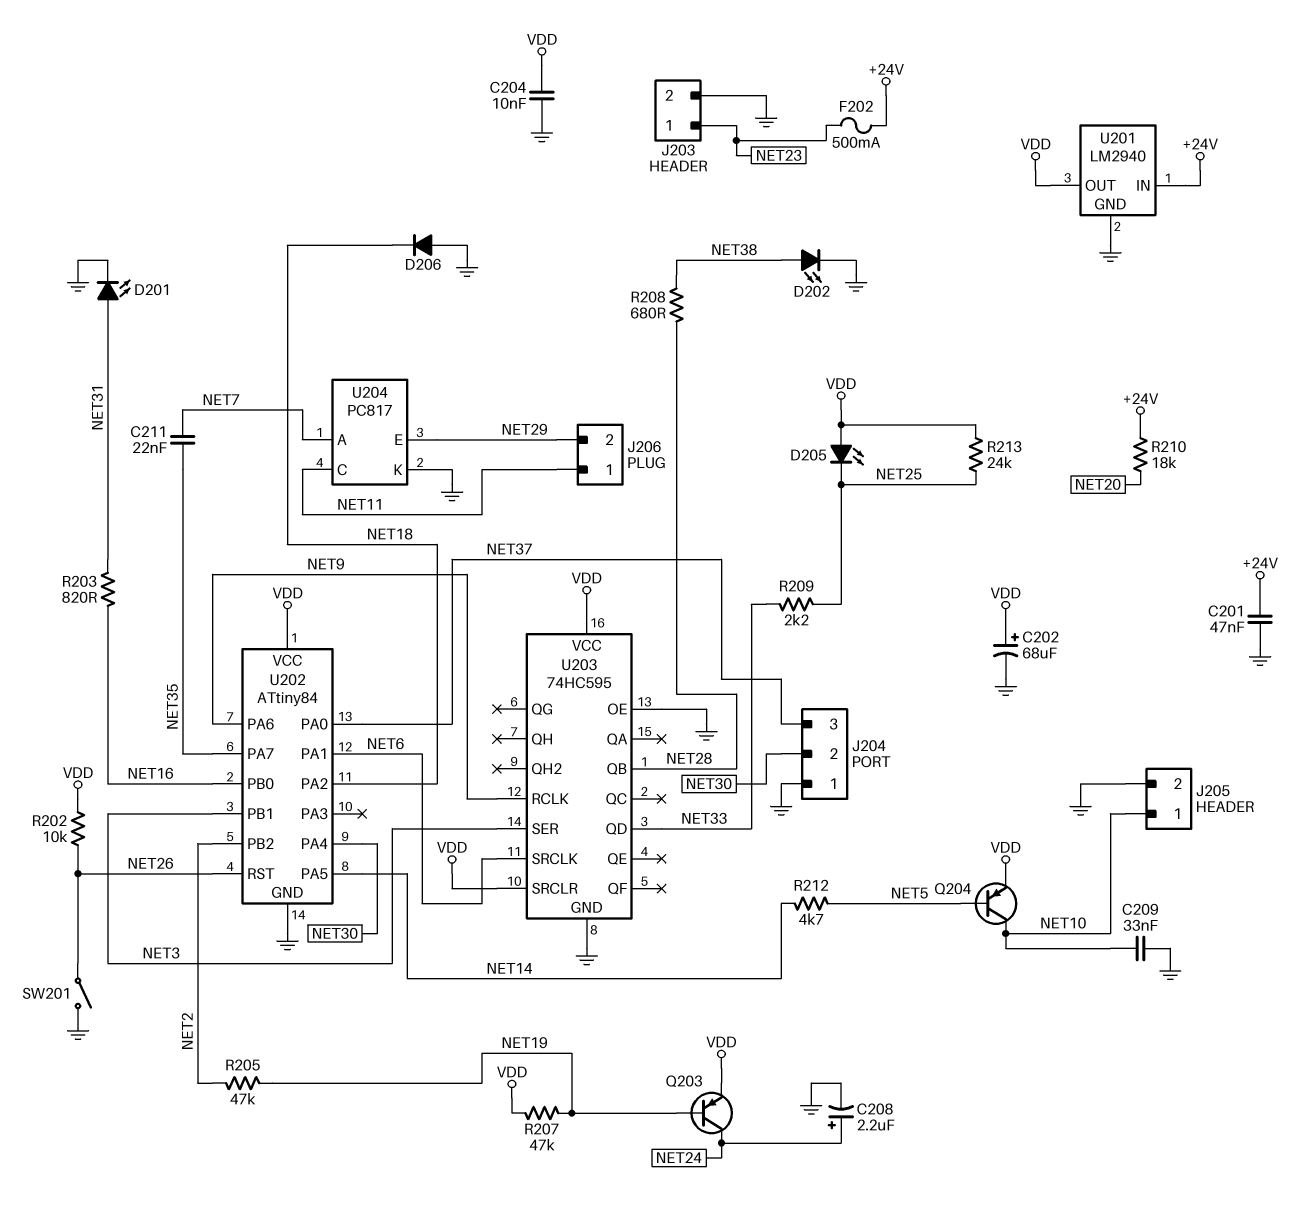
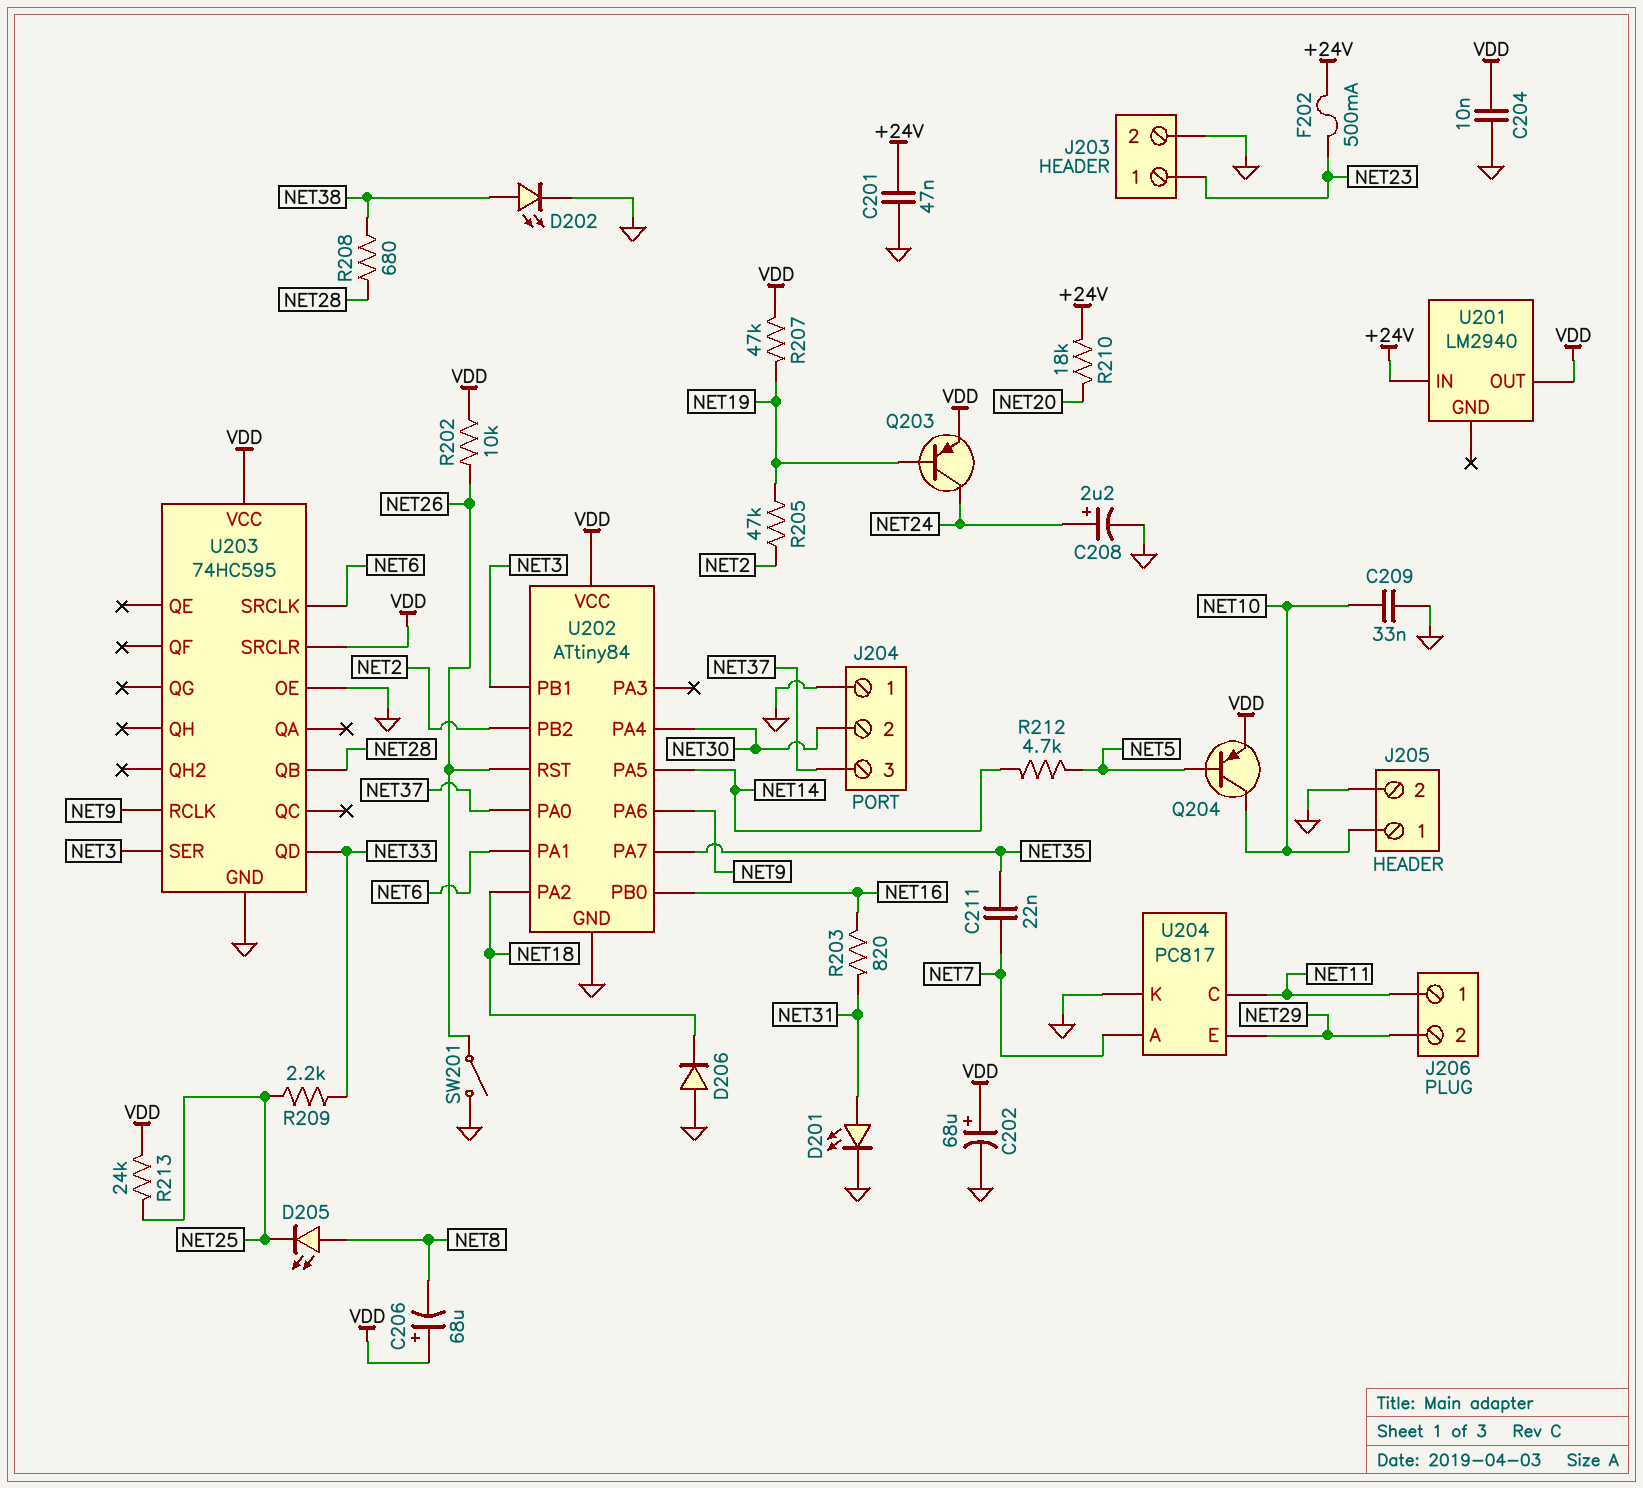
C206: none -> 68uF (plus VDD, minus NET8)
D205: LED (A VDD, K NET25) -> LED (A NET8, K NET25)
U201 pin GND: GND -> none

